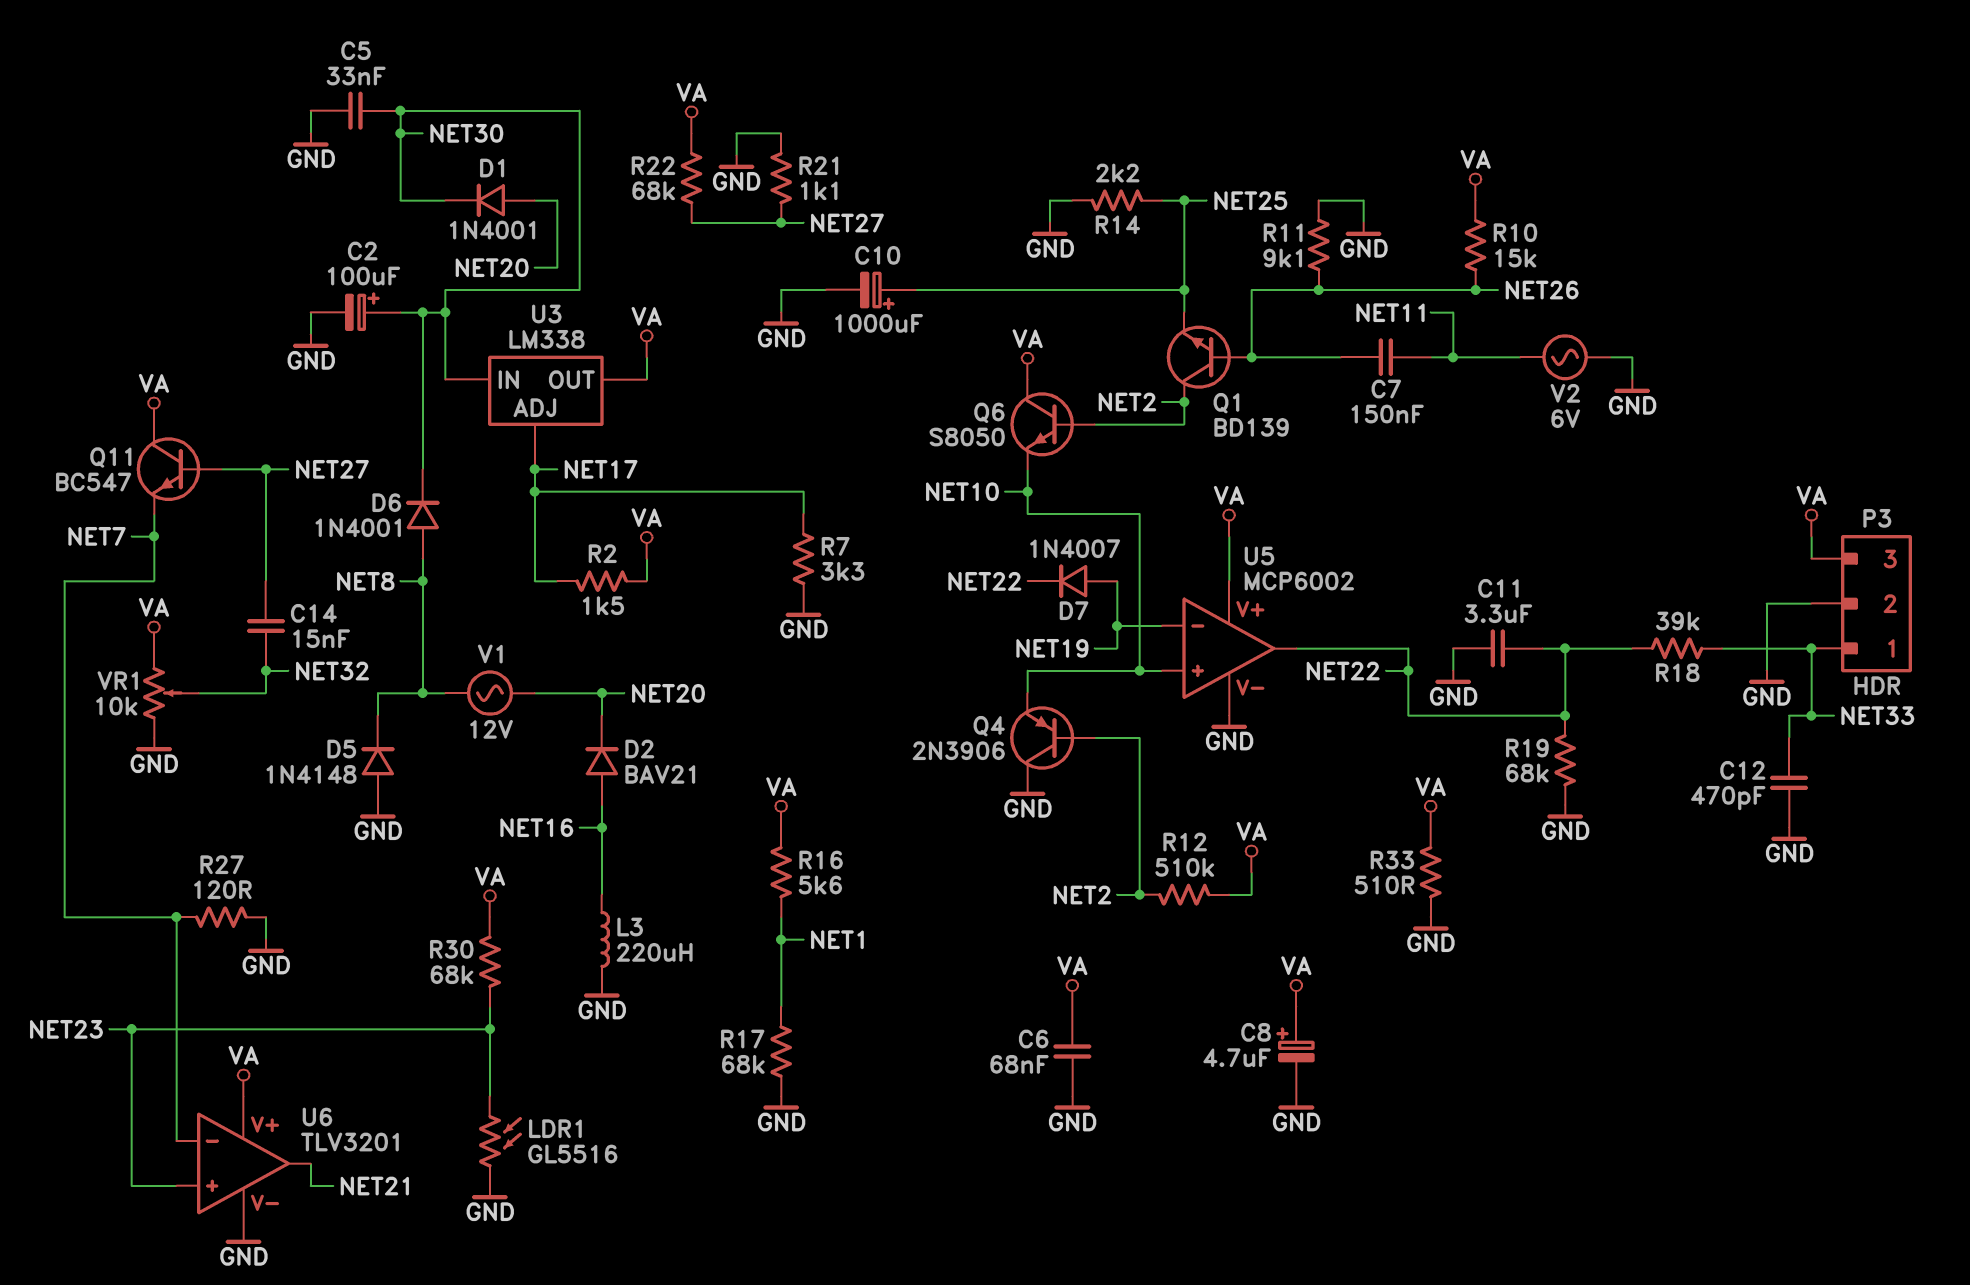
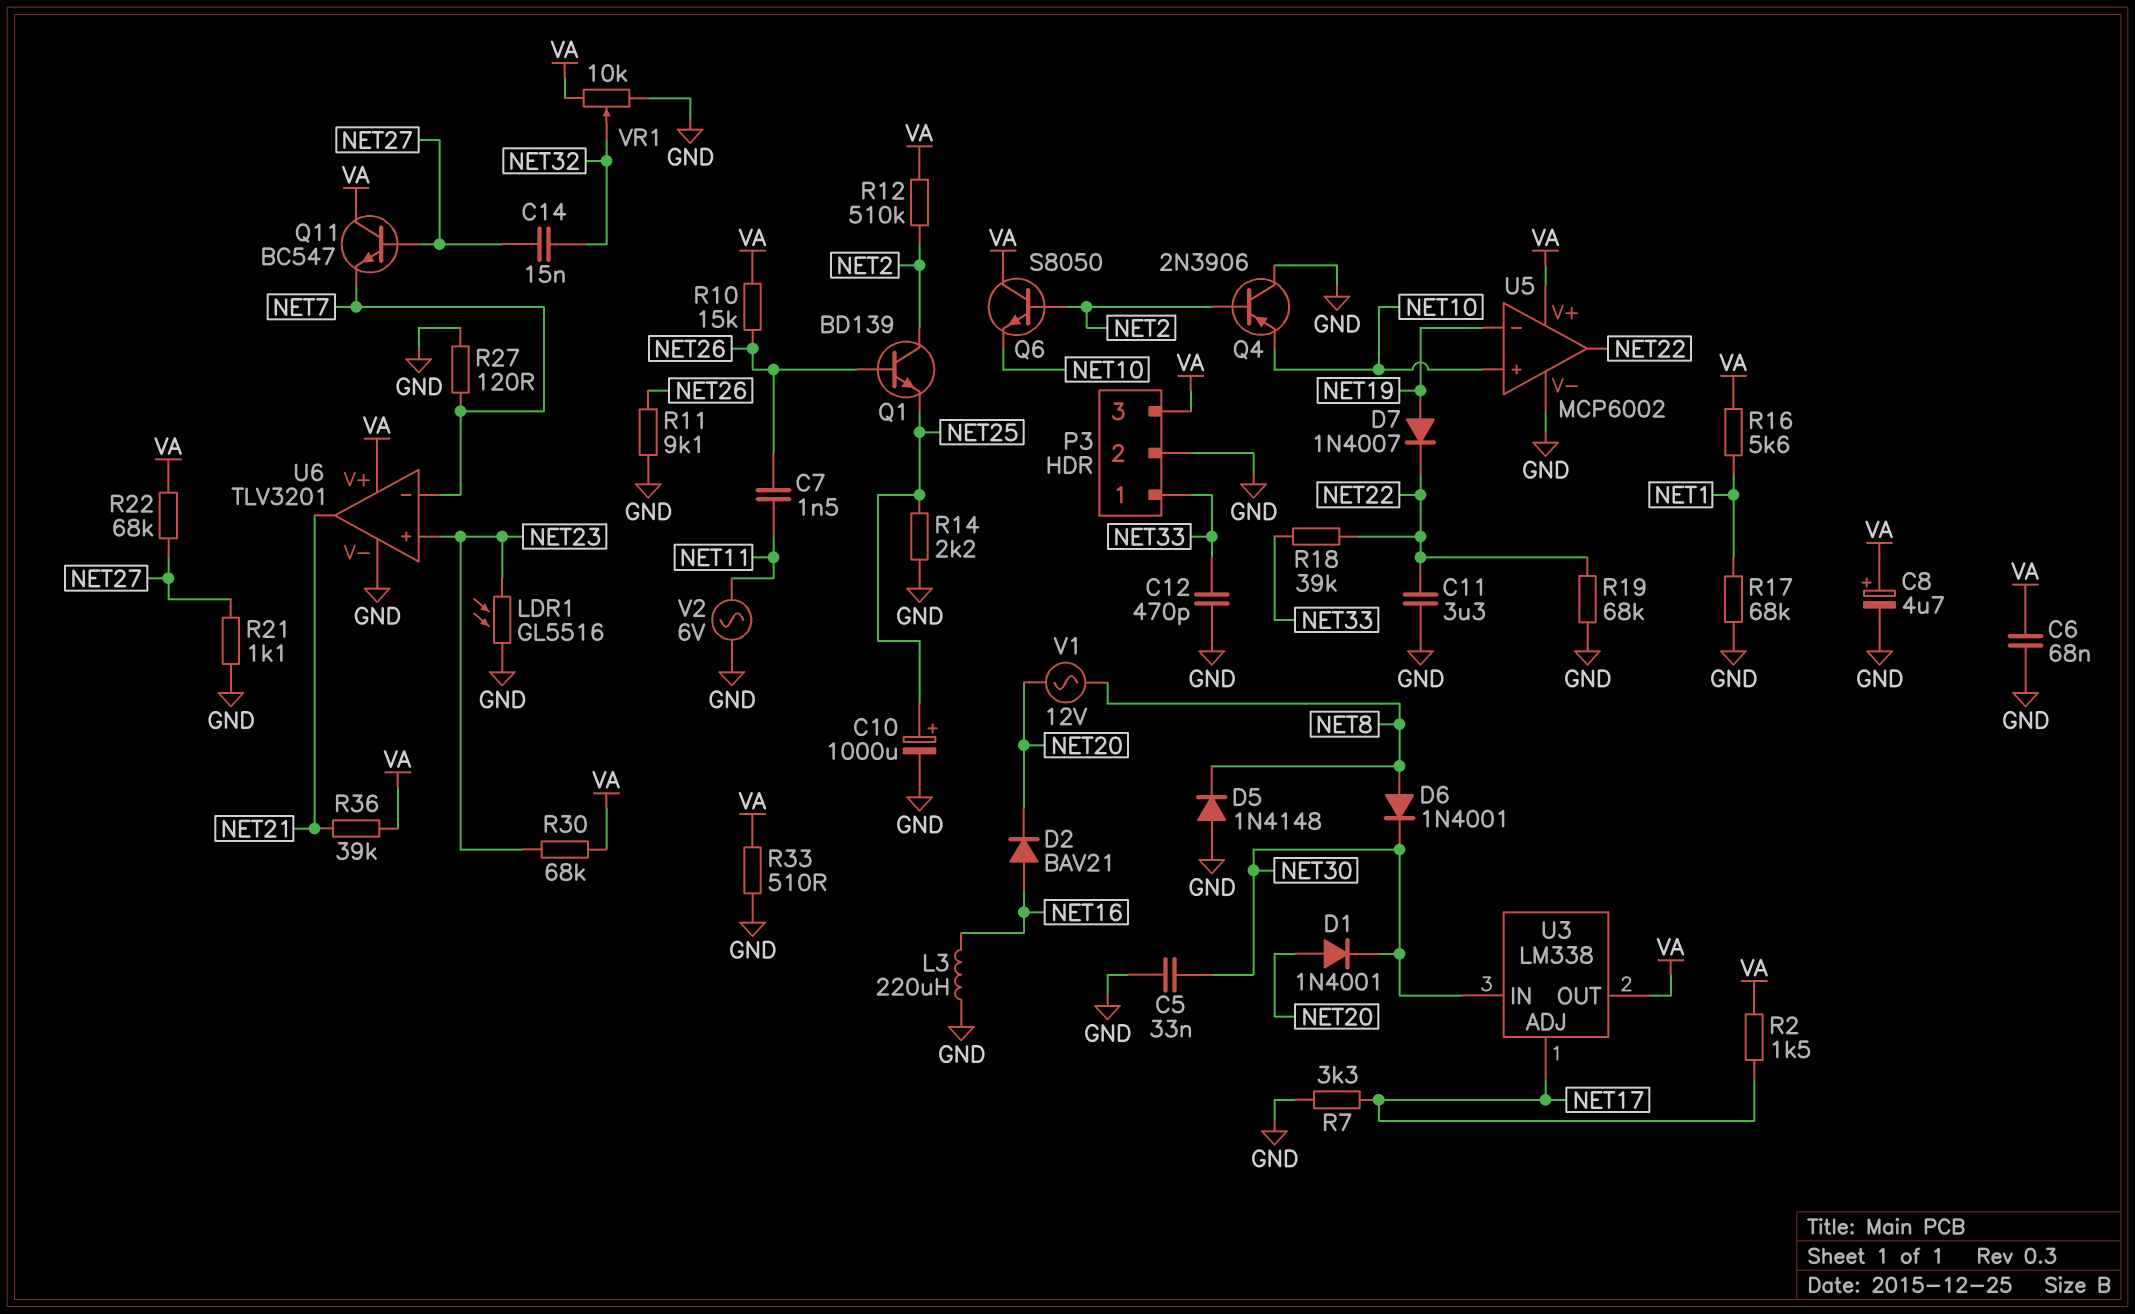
C2: 100uF (plus NET30, minus GND) -> none
C7: 150nF (NET11, NET26) -> 1.5nF (NET11, NET26)
R36: none -> 39k (NET21, VA)

